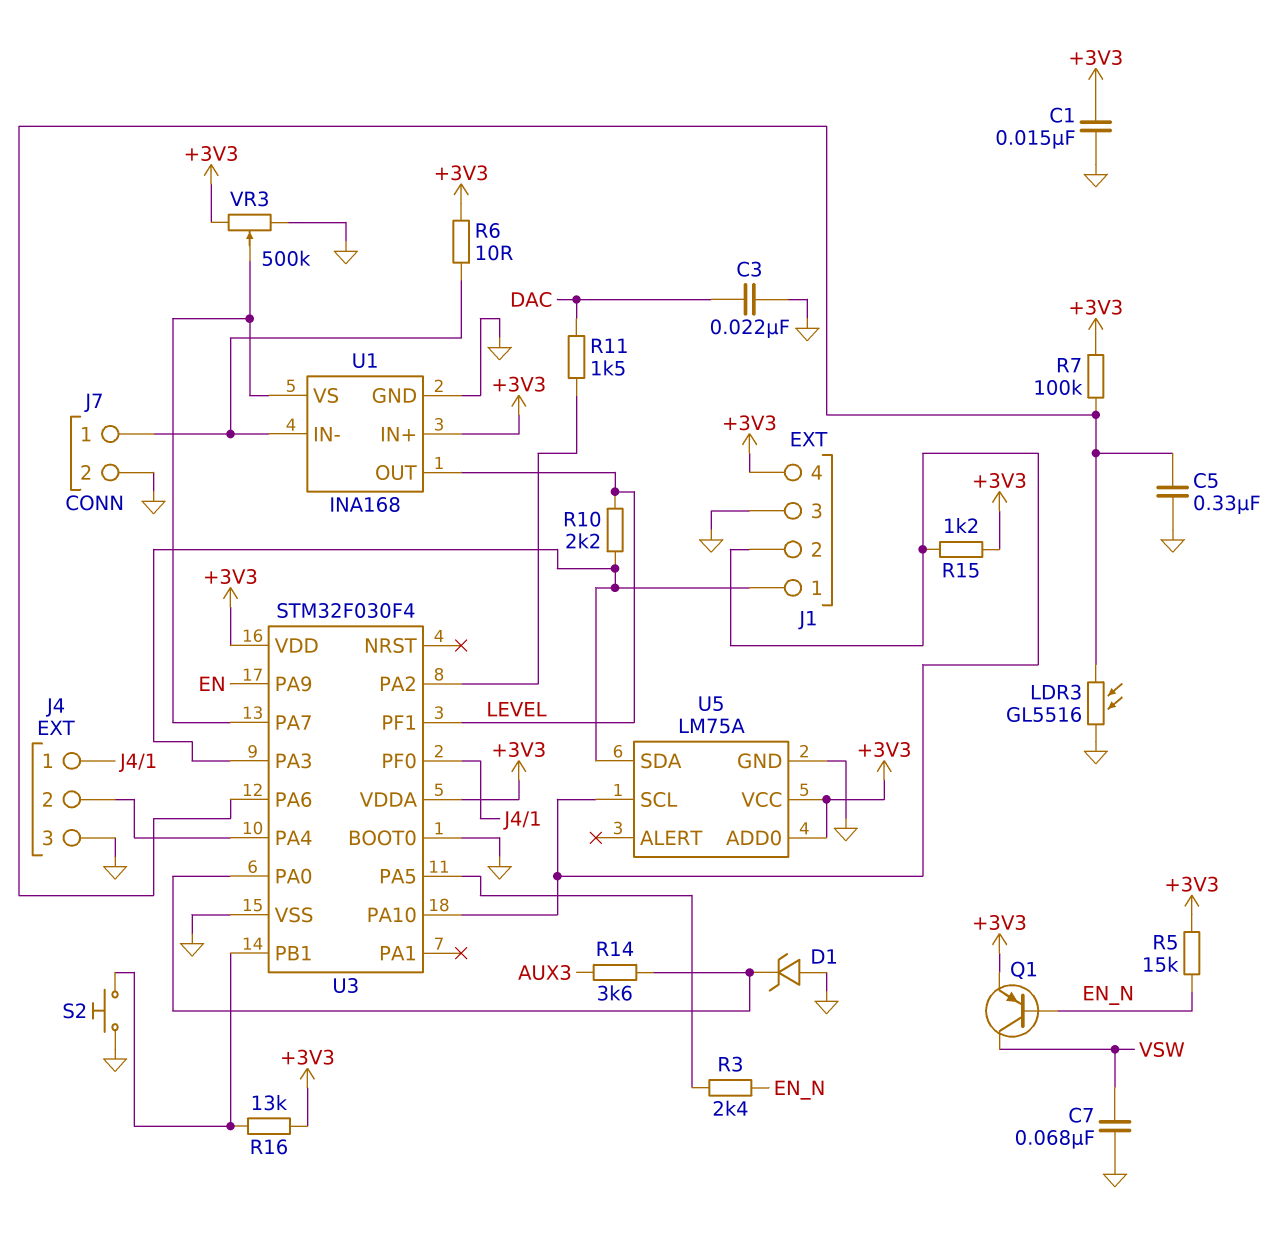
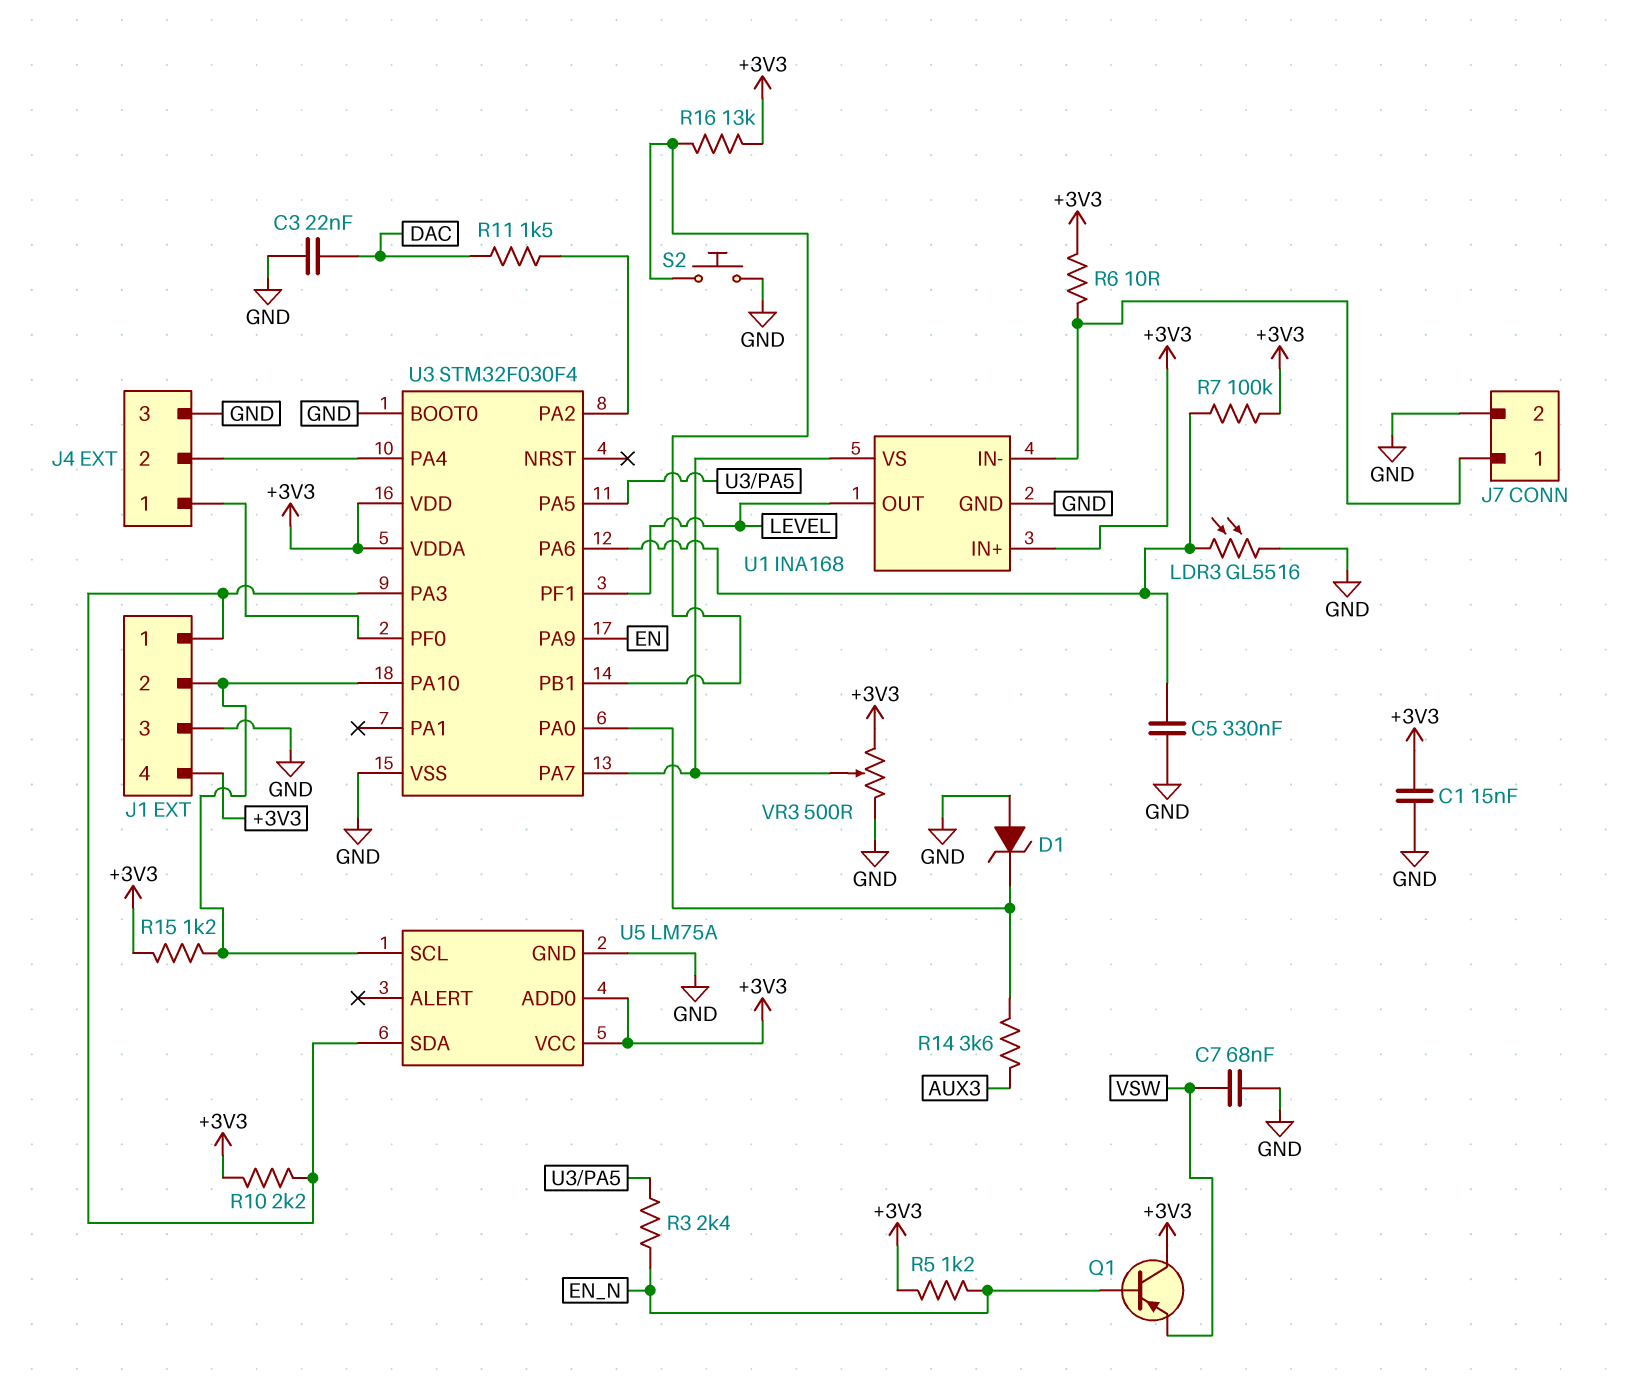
Q1: PNP (B EN_N, C VSW, E +3V3) -> PNP (B EN_N, C +3V3, E VSW)
R5: 15k (+3V3, EN_N) -> 1.2k (+3V3, EN_N)
R10: 2.2k (J1/1, LEVEL) -> 2.2k (+3V3, J1/1)
VR3: 500k (+3V3, GND, wiper U1/VS) -> 500 (+3V3, GND, wiper U1/VS)

